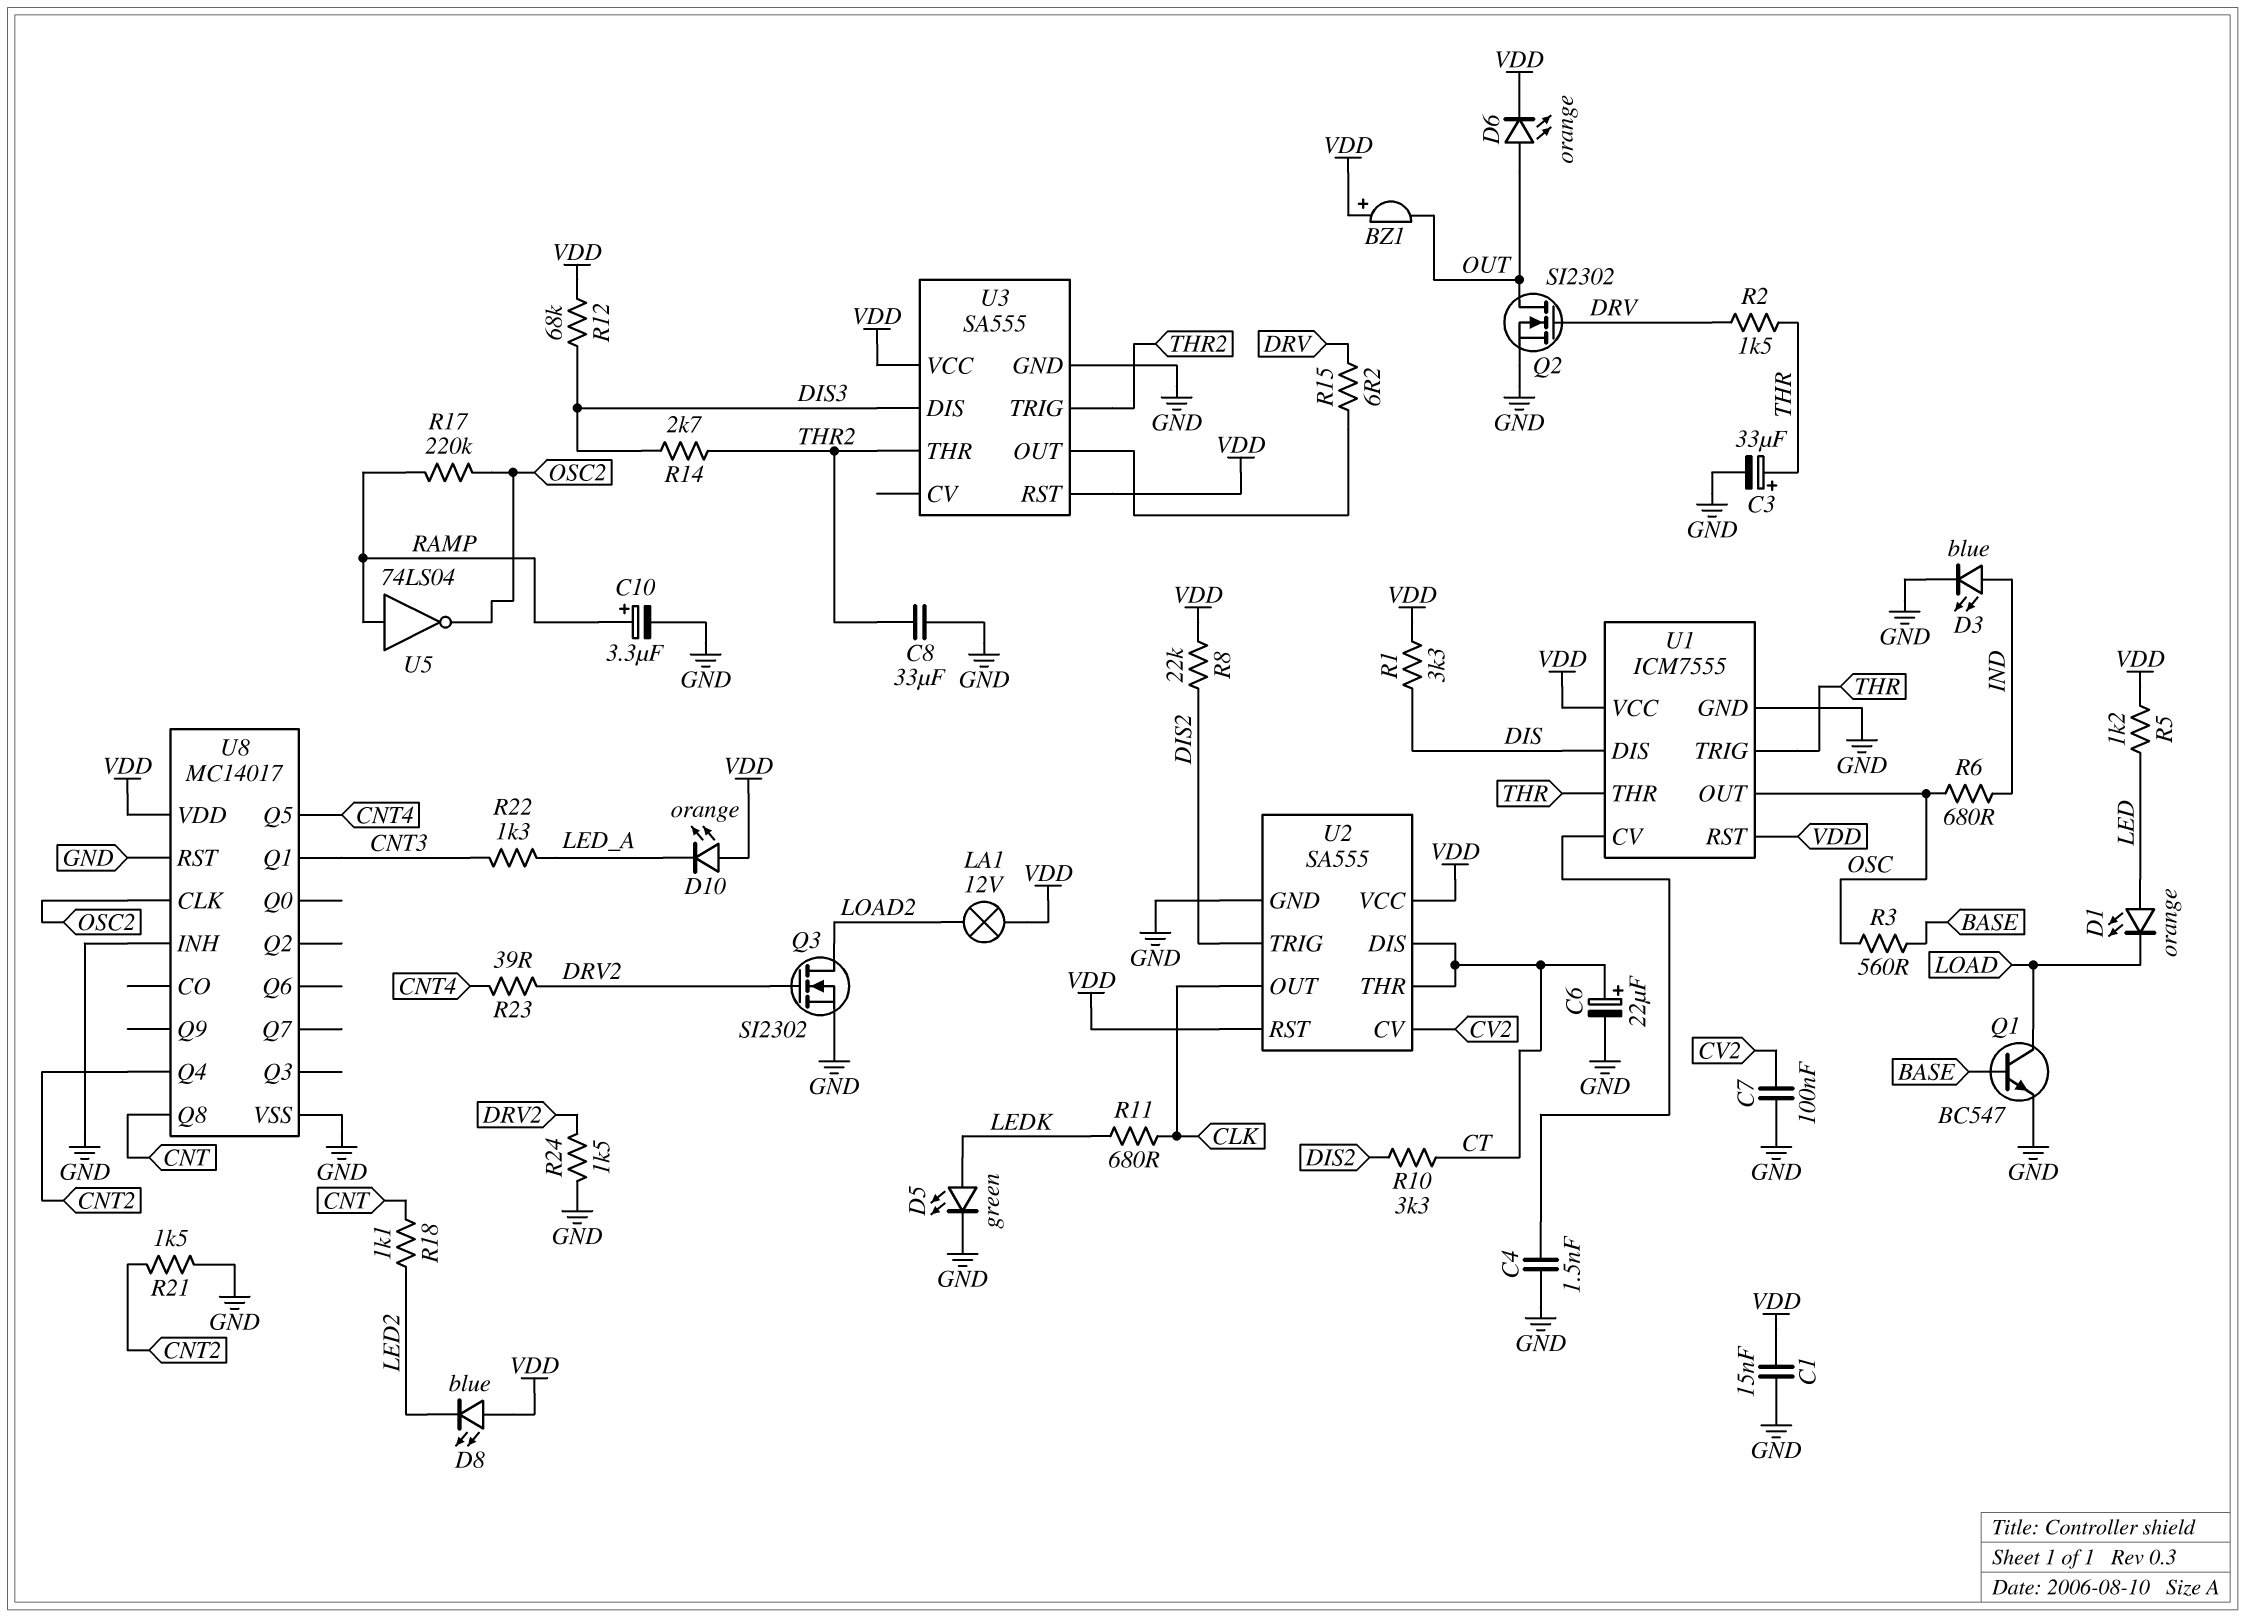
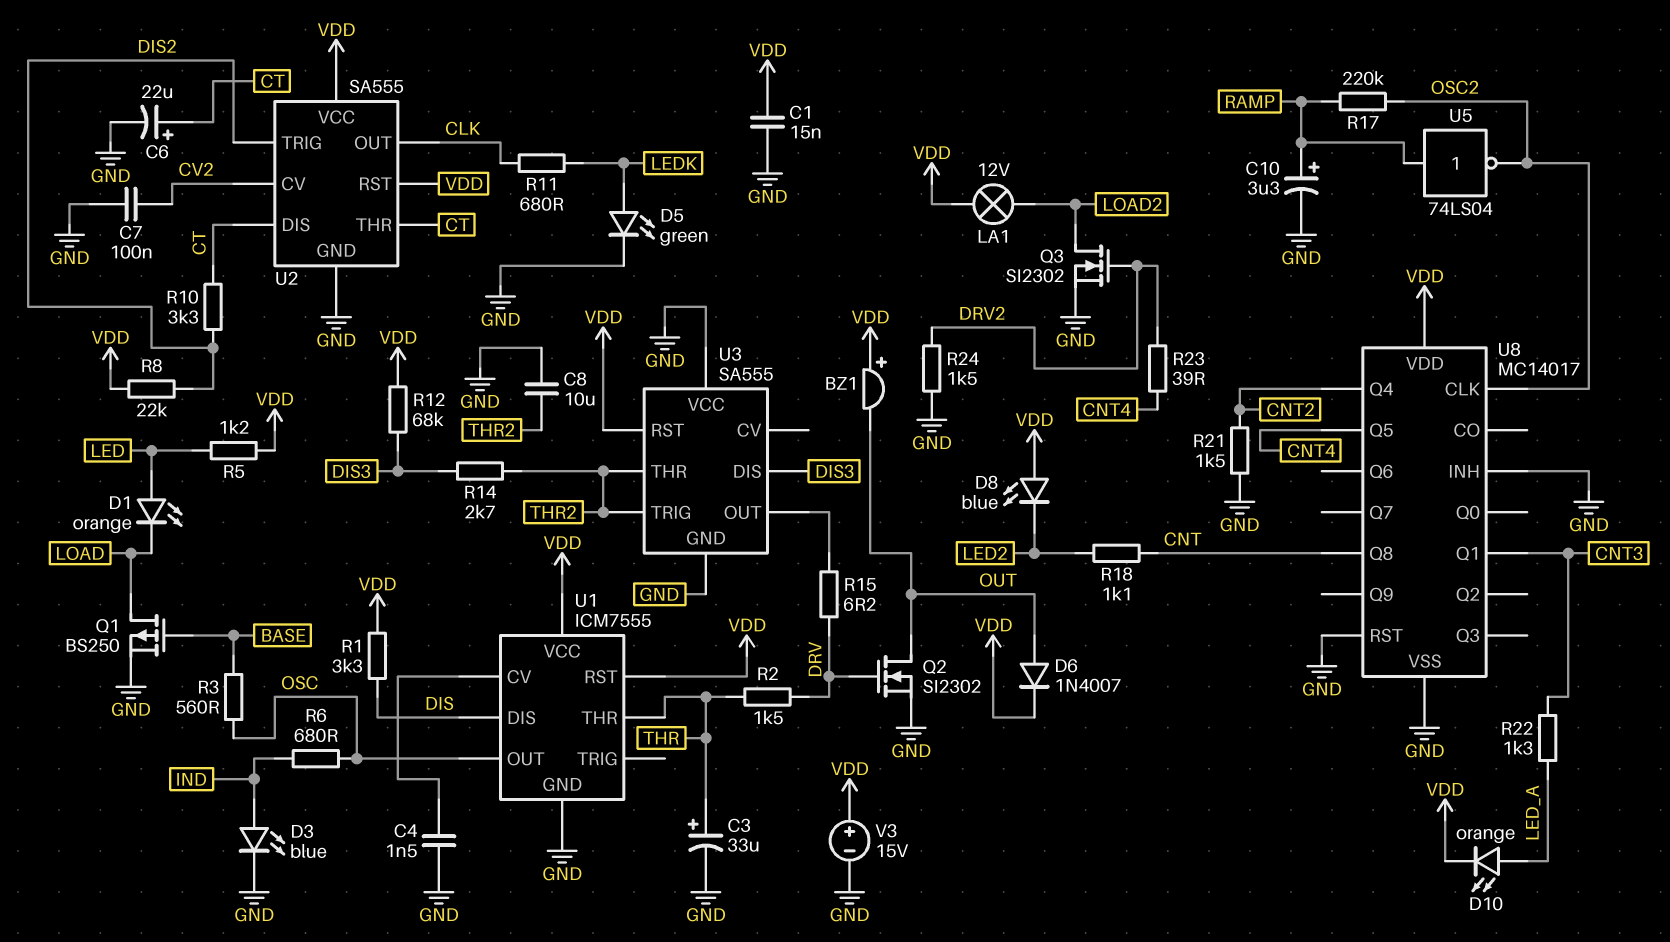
C8: 33uF (GND, THR2) -> 10uF (GND, THR2)
D6: LED orange (A OUT, K VDD) -> diode 1N4007 (A OUT, K VDD)
D10: LED orange (A VDD, K LED_A) -> LED orange (A LED_A, K VDD)
Q1: NPN BC547 (B BASE, C LOAD, E GND) -> PMOS BS250 (G BASE, D LOAD, S GND)
U1 pin TRIG: THR -> none
U3 pin VCC: VDD -> GND
V3: none -> 15V (plus VDD, minus GND)

